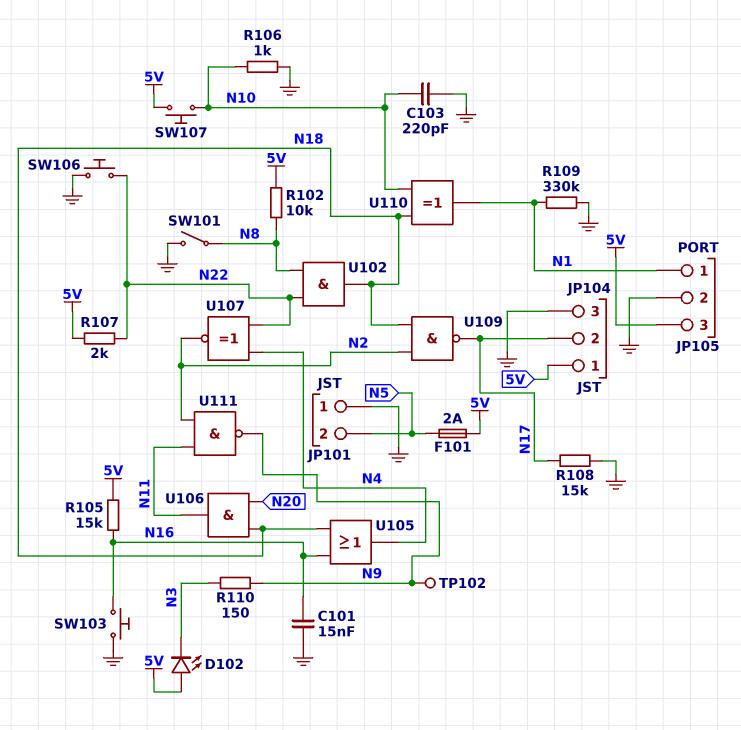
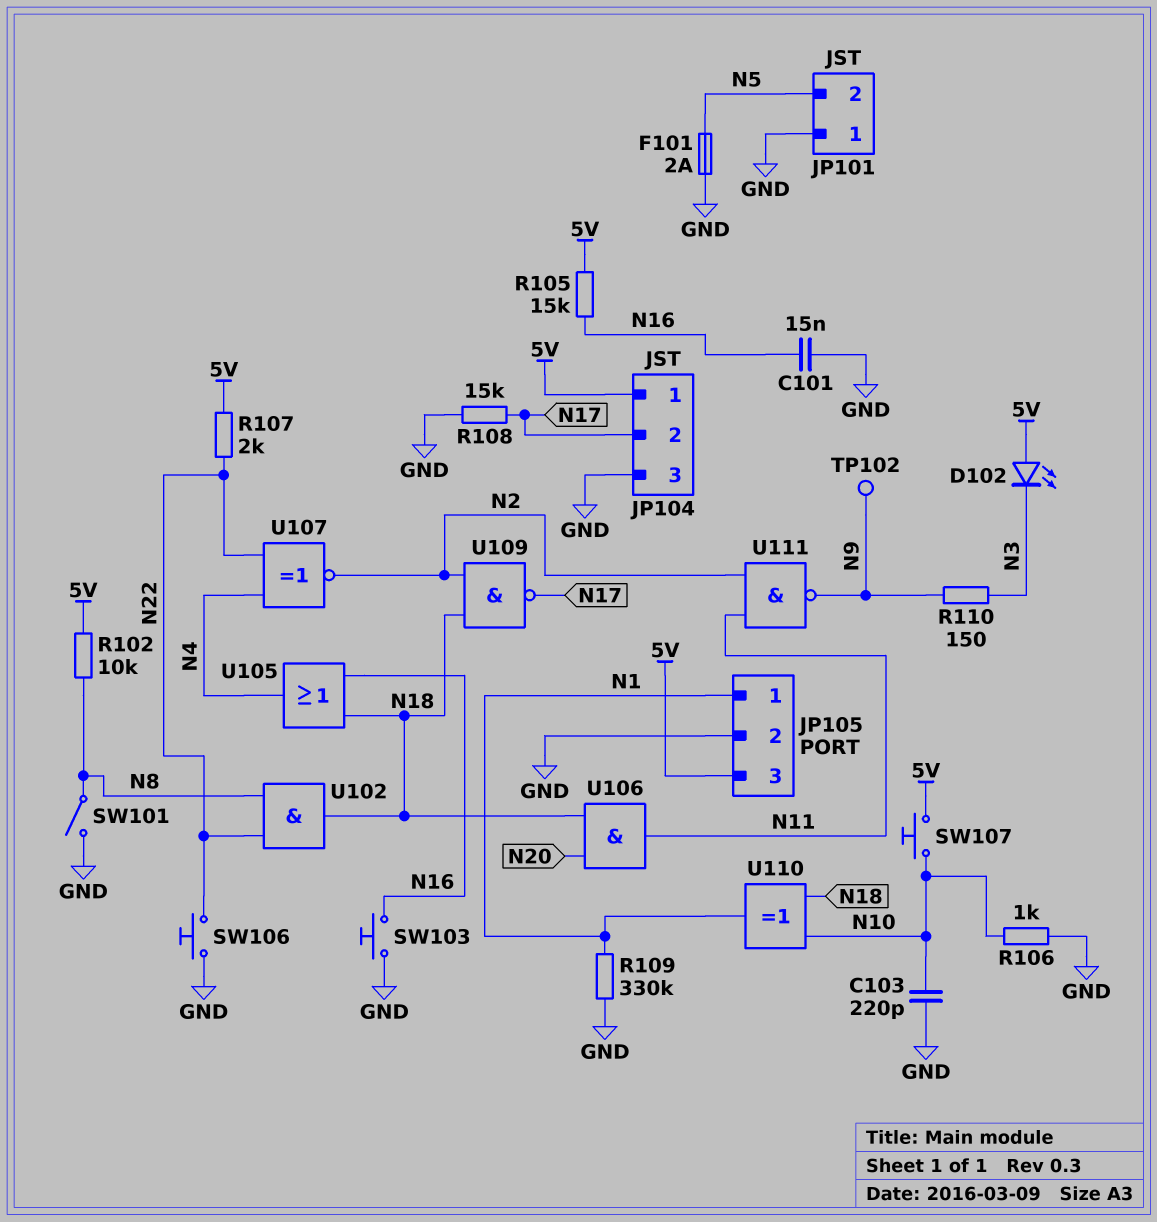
F101: 2A (5V, N5) -> 2A (GND, N5)

